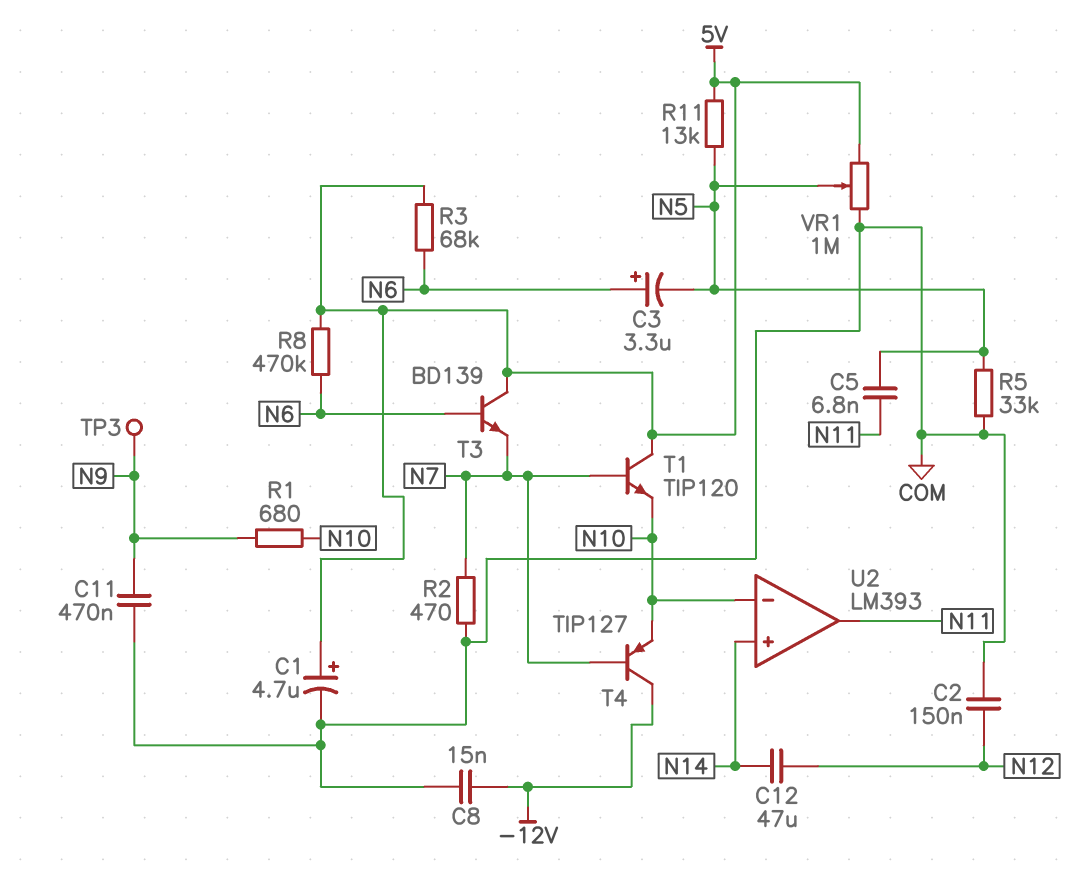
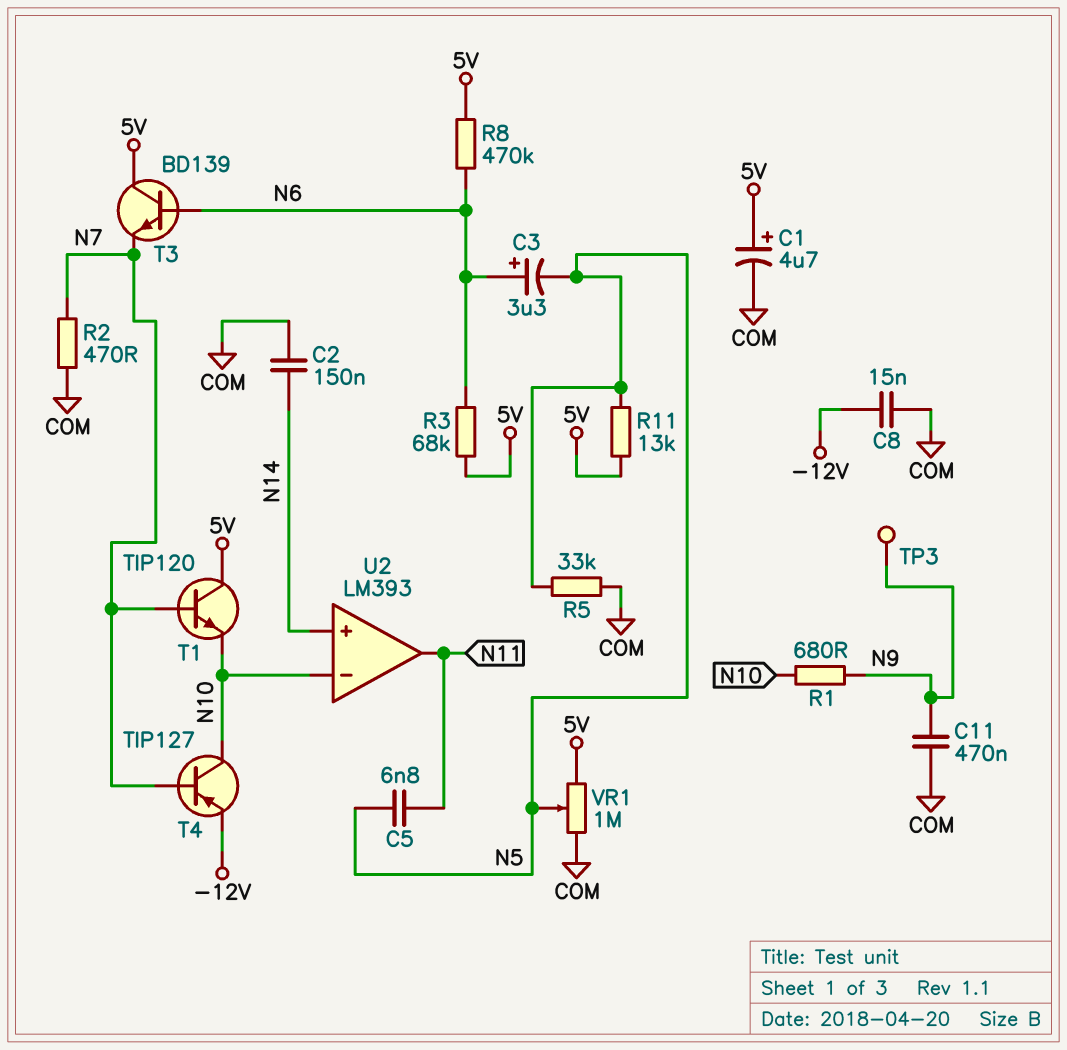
C2: 150nF (COM, N12) -> 150nF (COM, N14)
C12: 47uF (N12, N14) -> none
T4: PNP TIP127 (B N7, C -12V, E N10) -> PNP TIP127 (B N7, C N10, E -12V)

